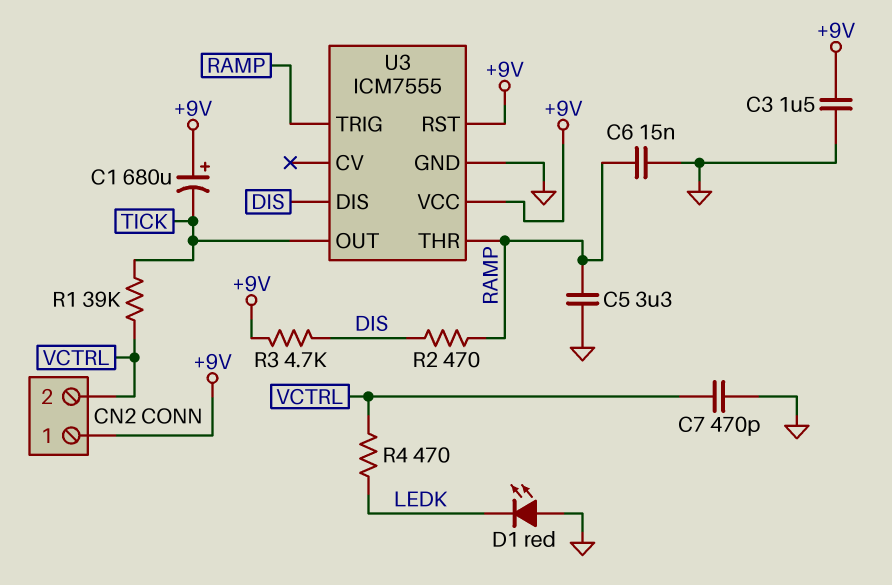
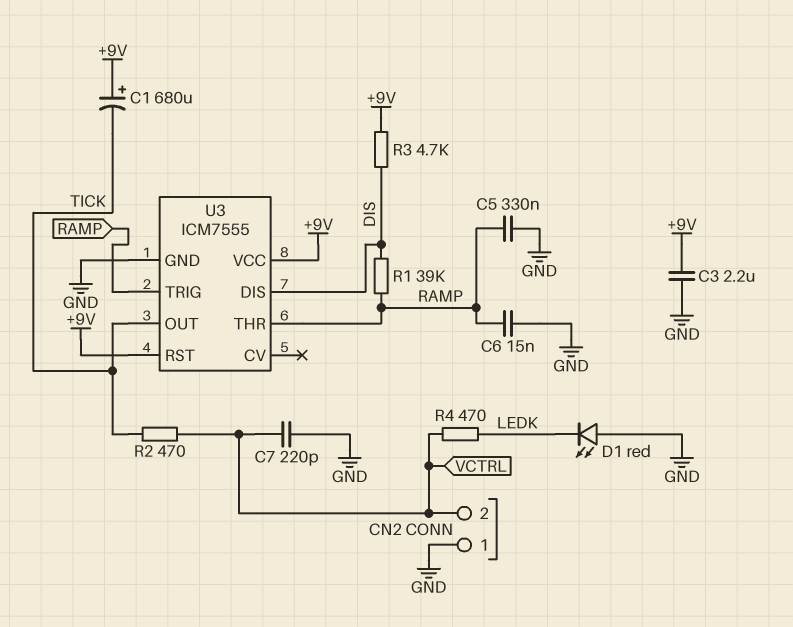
C3: 1.5uF (+9V, GND) -> 2.2uF (+9V, GND)
C5: 3.3uF (GND, RAMP) -> 330nF (GND, RAMP)
C7: 470pF (GND, VCTRL) -> 220pF (GND, VCTRL)
CN2 pin 1: +9V -> GND
R1: 39k (TICK, VCTRL) -> 39k (DIS, RAMP)
R2: 470 (DIS, RAMP) -> 470 (TICK, VCTRL)

